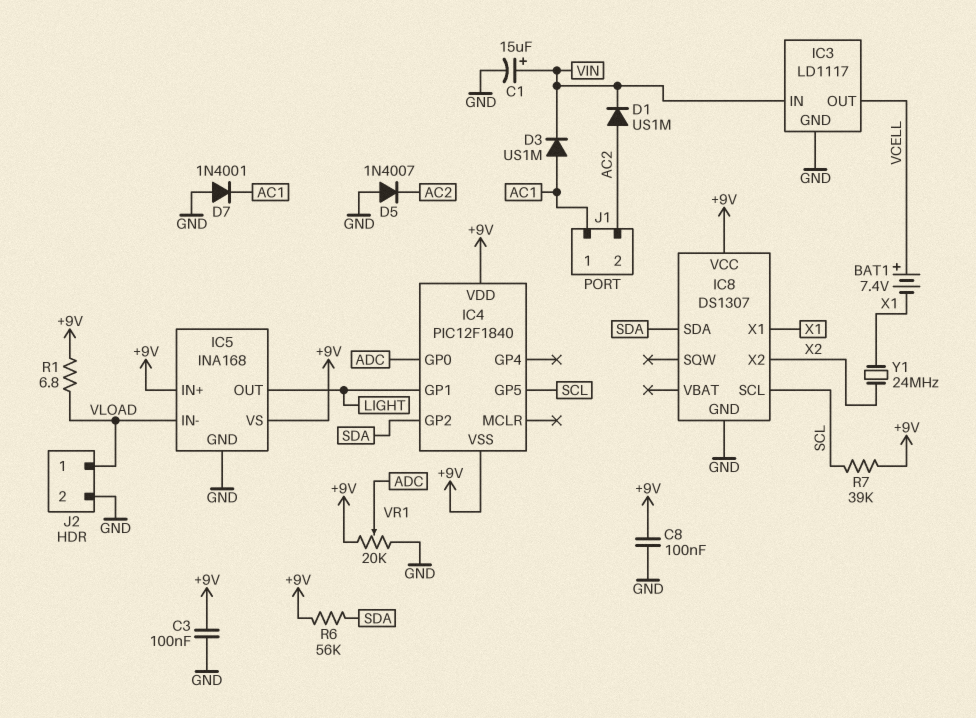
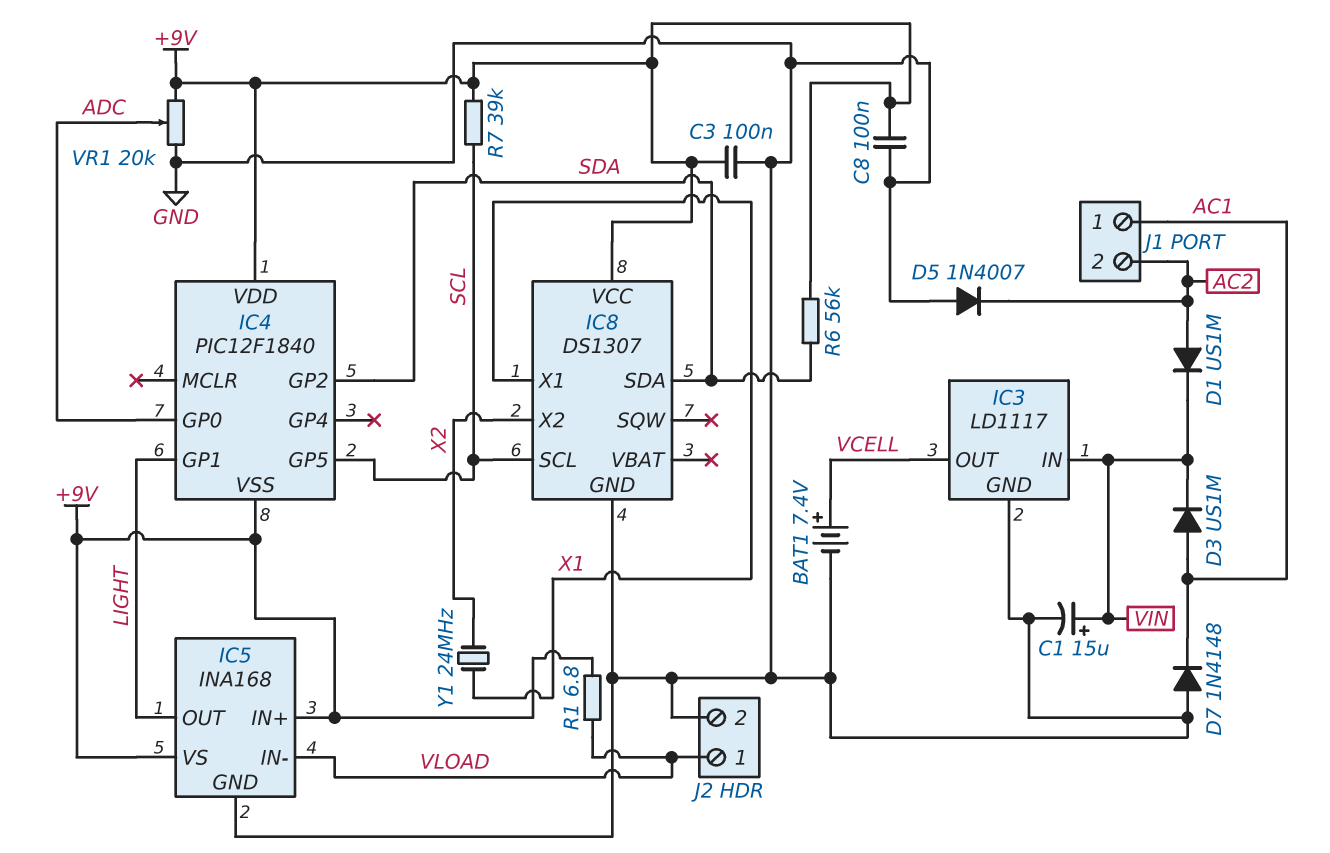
BAT1: 7.4V (plus VCELL, minus X1) -> 7.4V (plus VCELL, minus GND)
D7: diode 1N4001 (A GND, K AC1) -> diode 1N4148 (A GND, K AC1)

